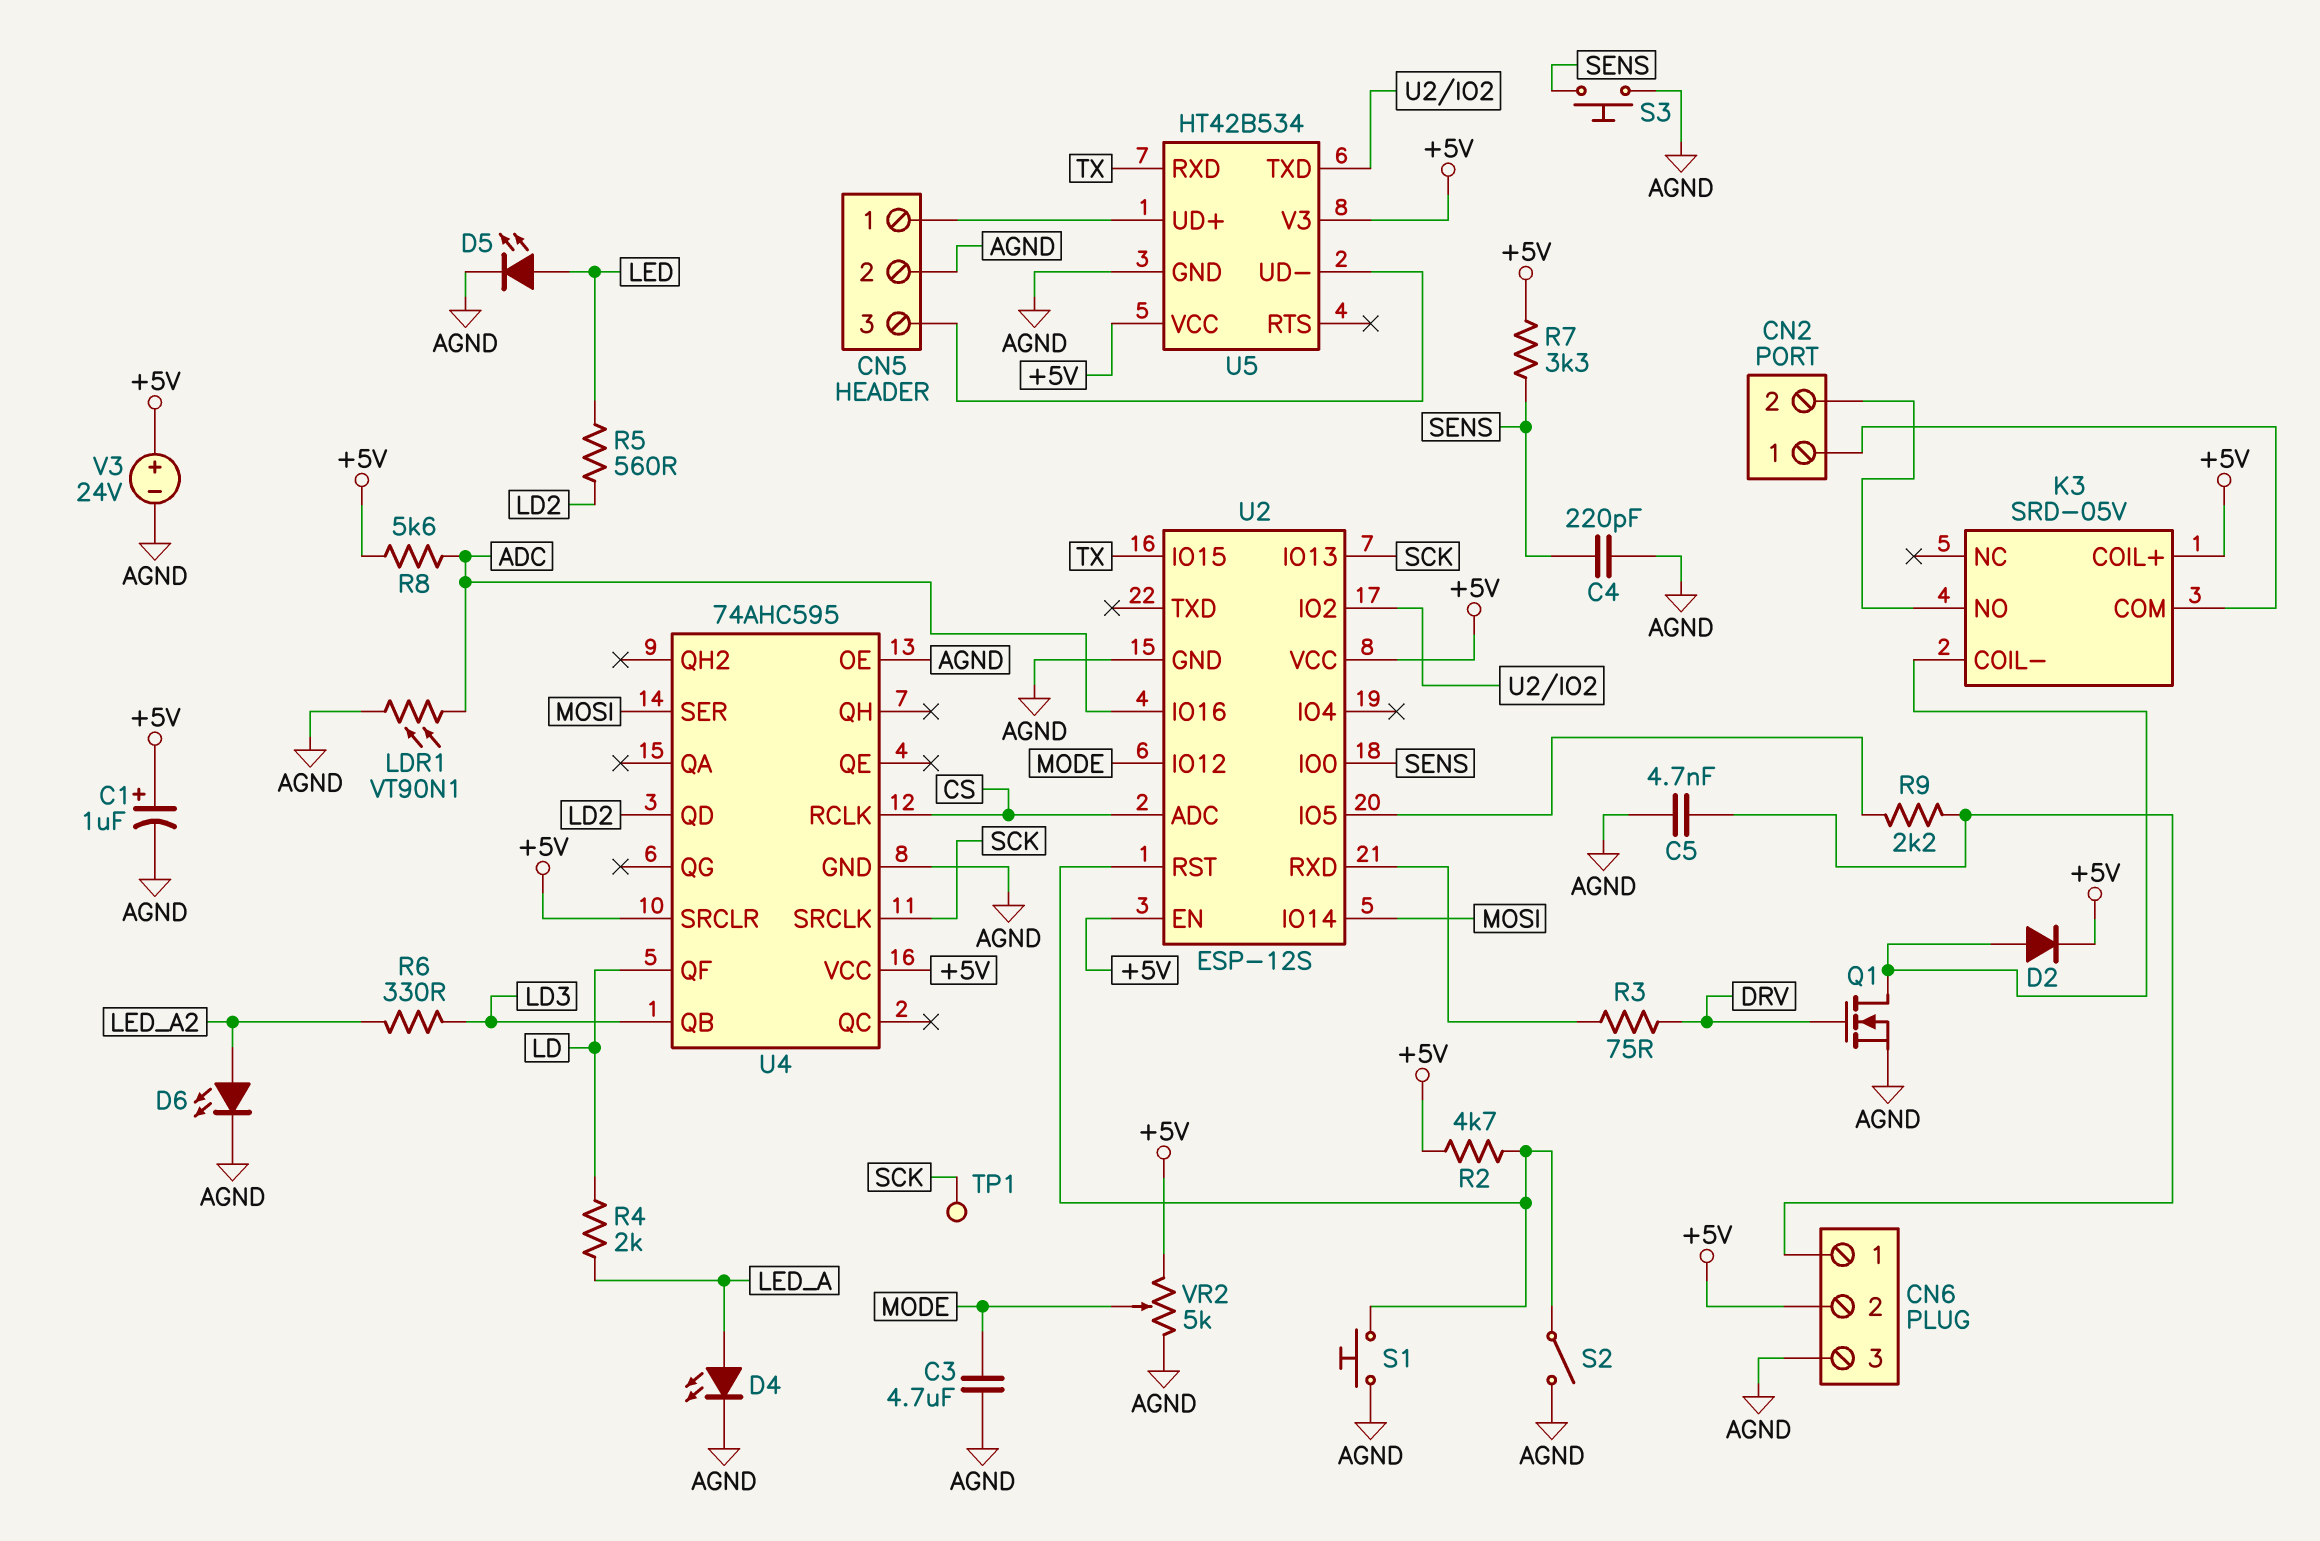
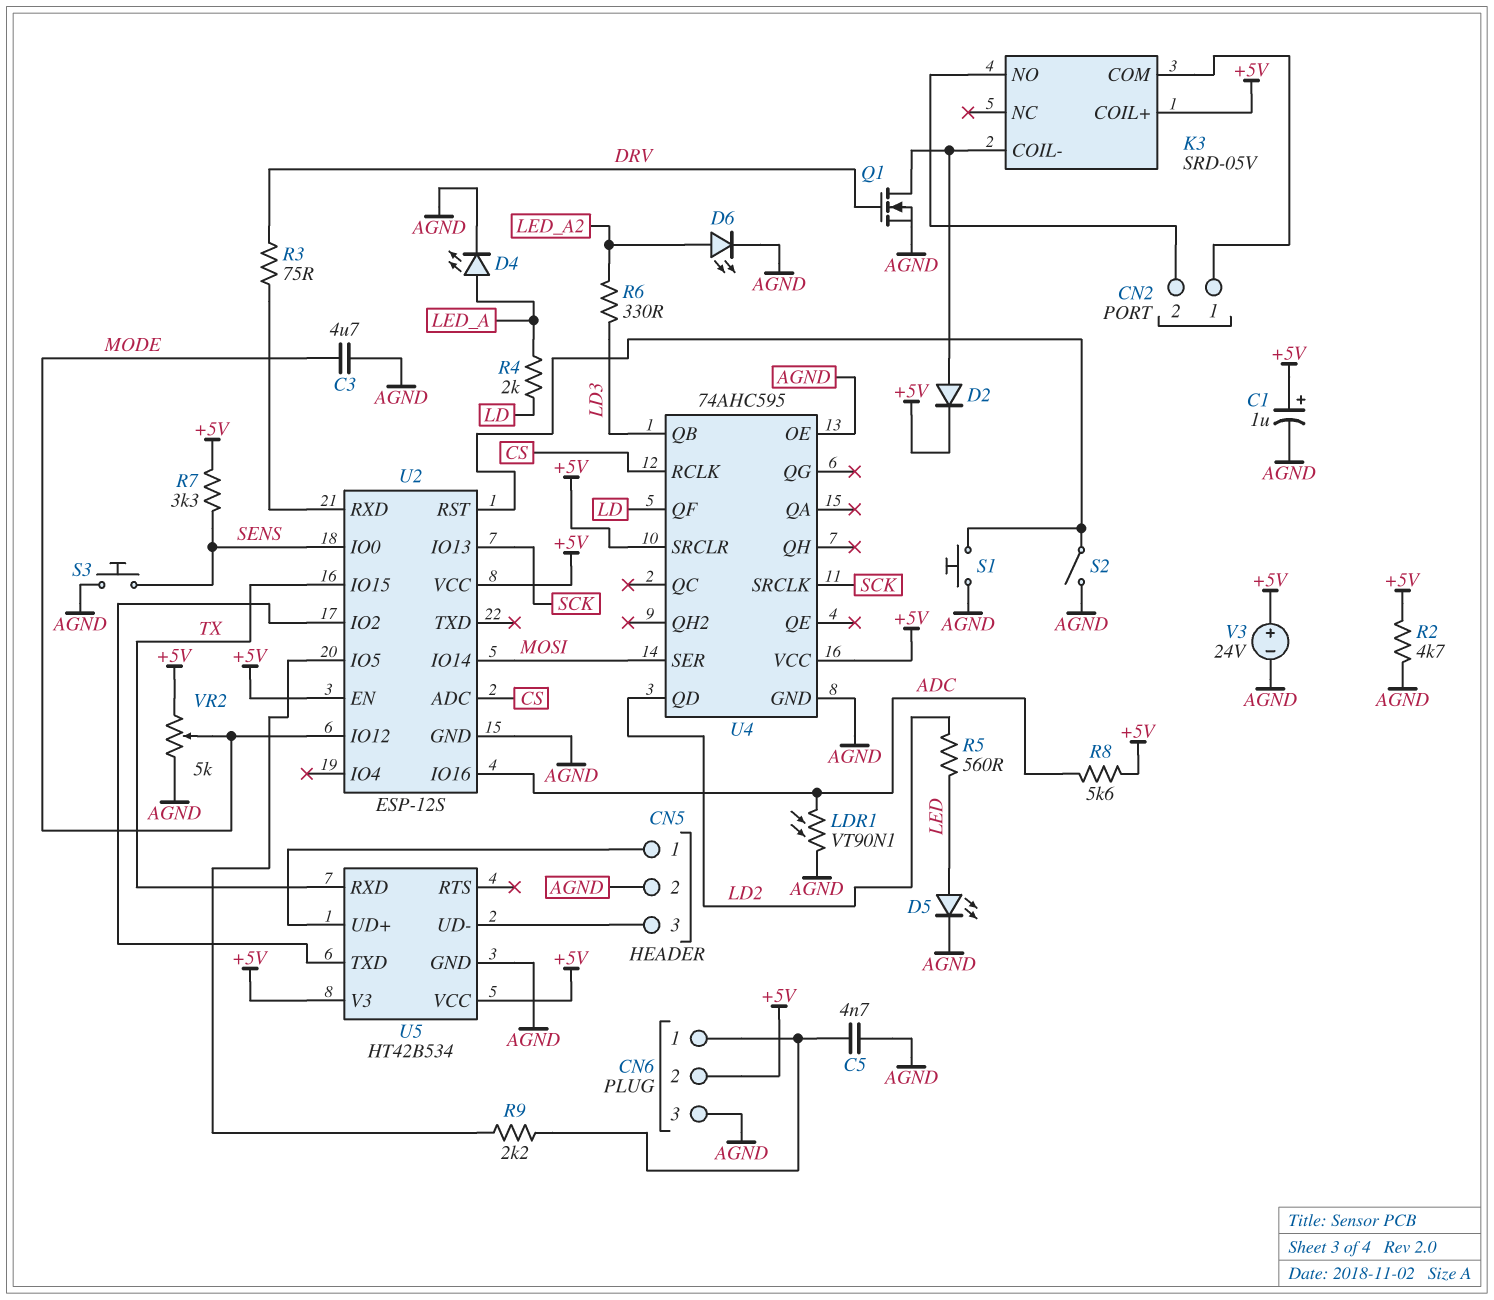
C4: 220pF (AGND, SENS) -> none
R2: 4.7k (+5V, U2/RST) -> 4.7k (+5V, AGND)
TP1: test point (SCK) -> none

